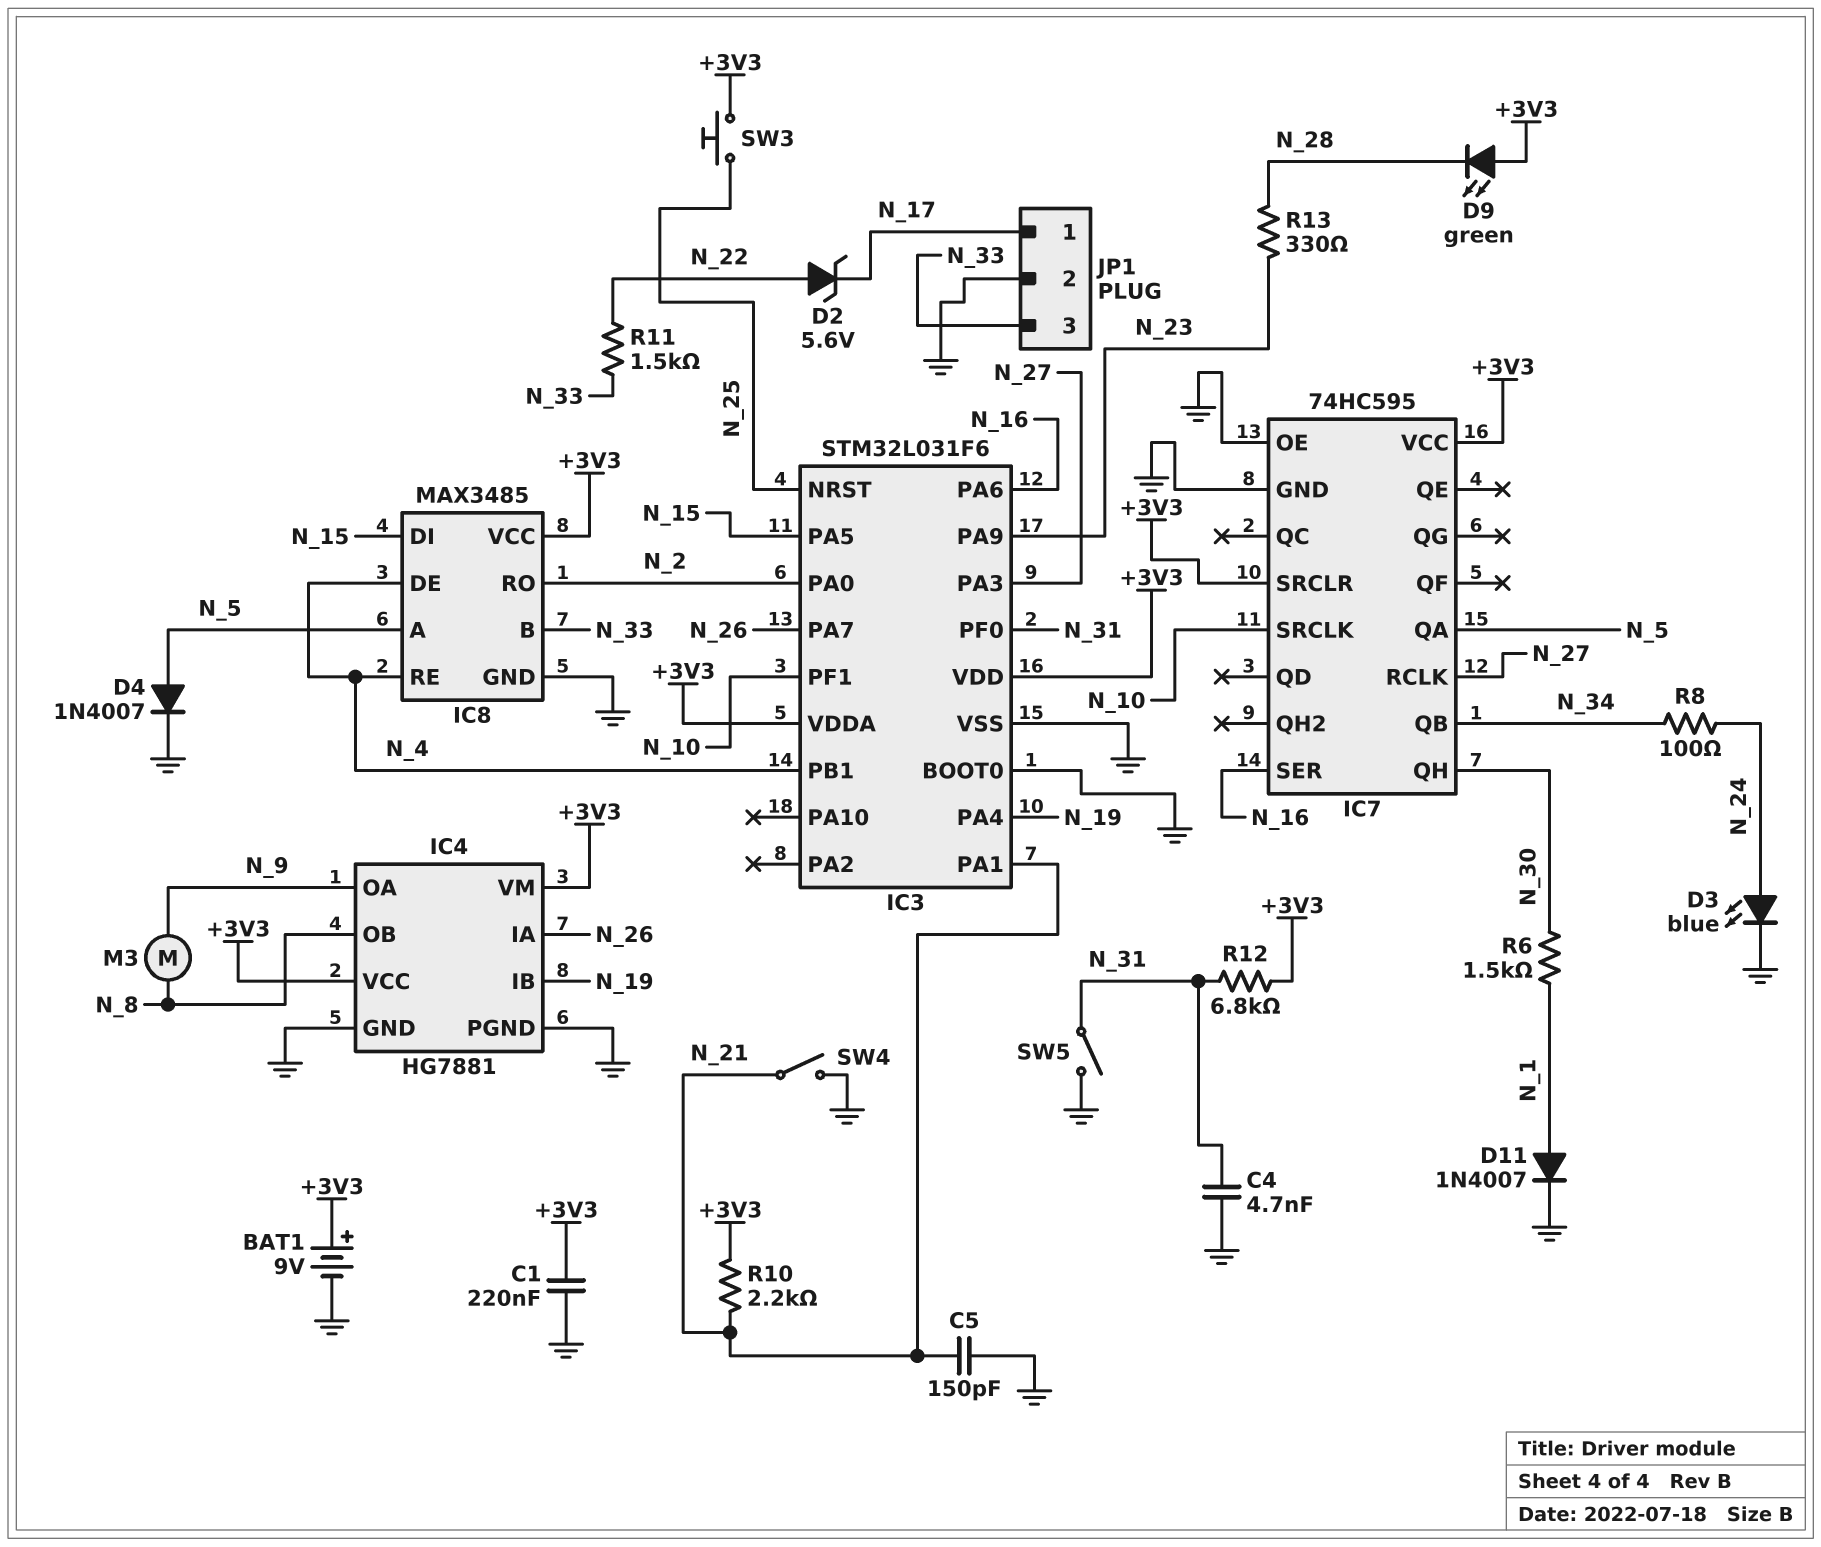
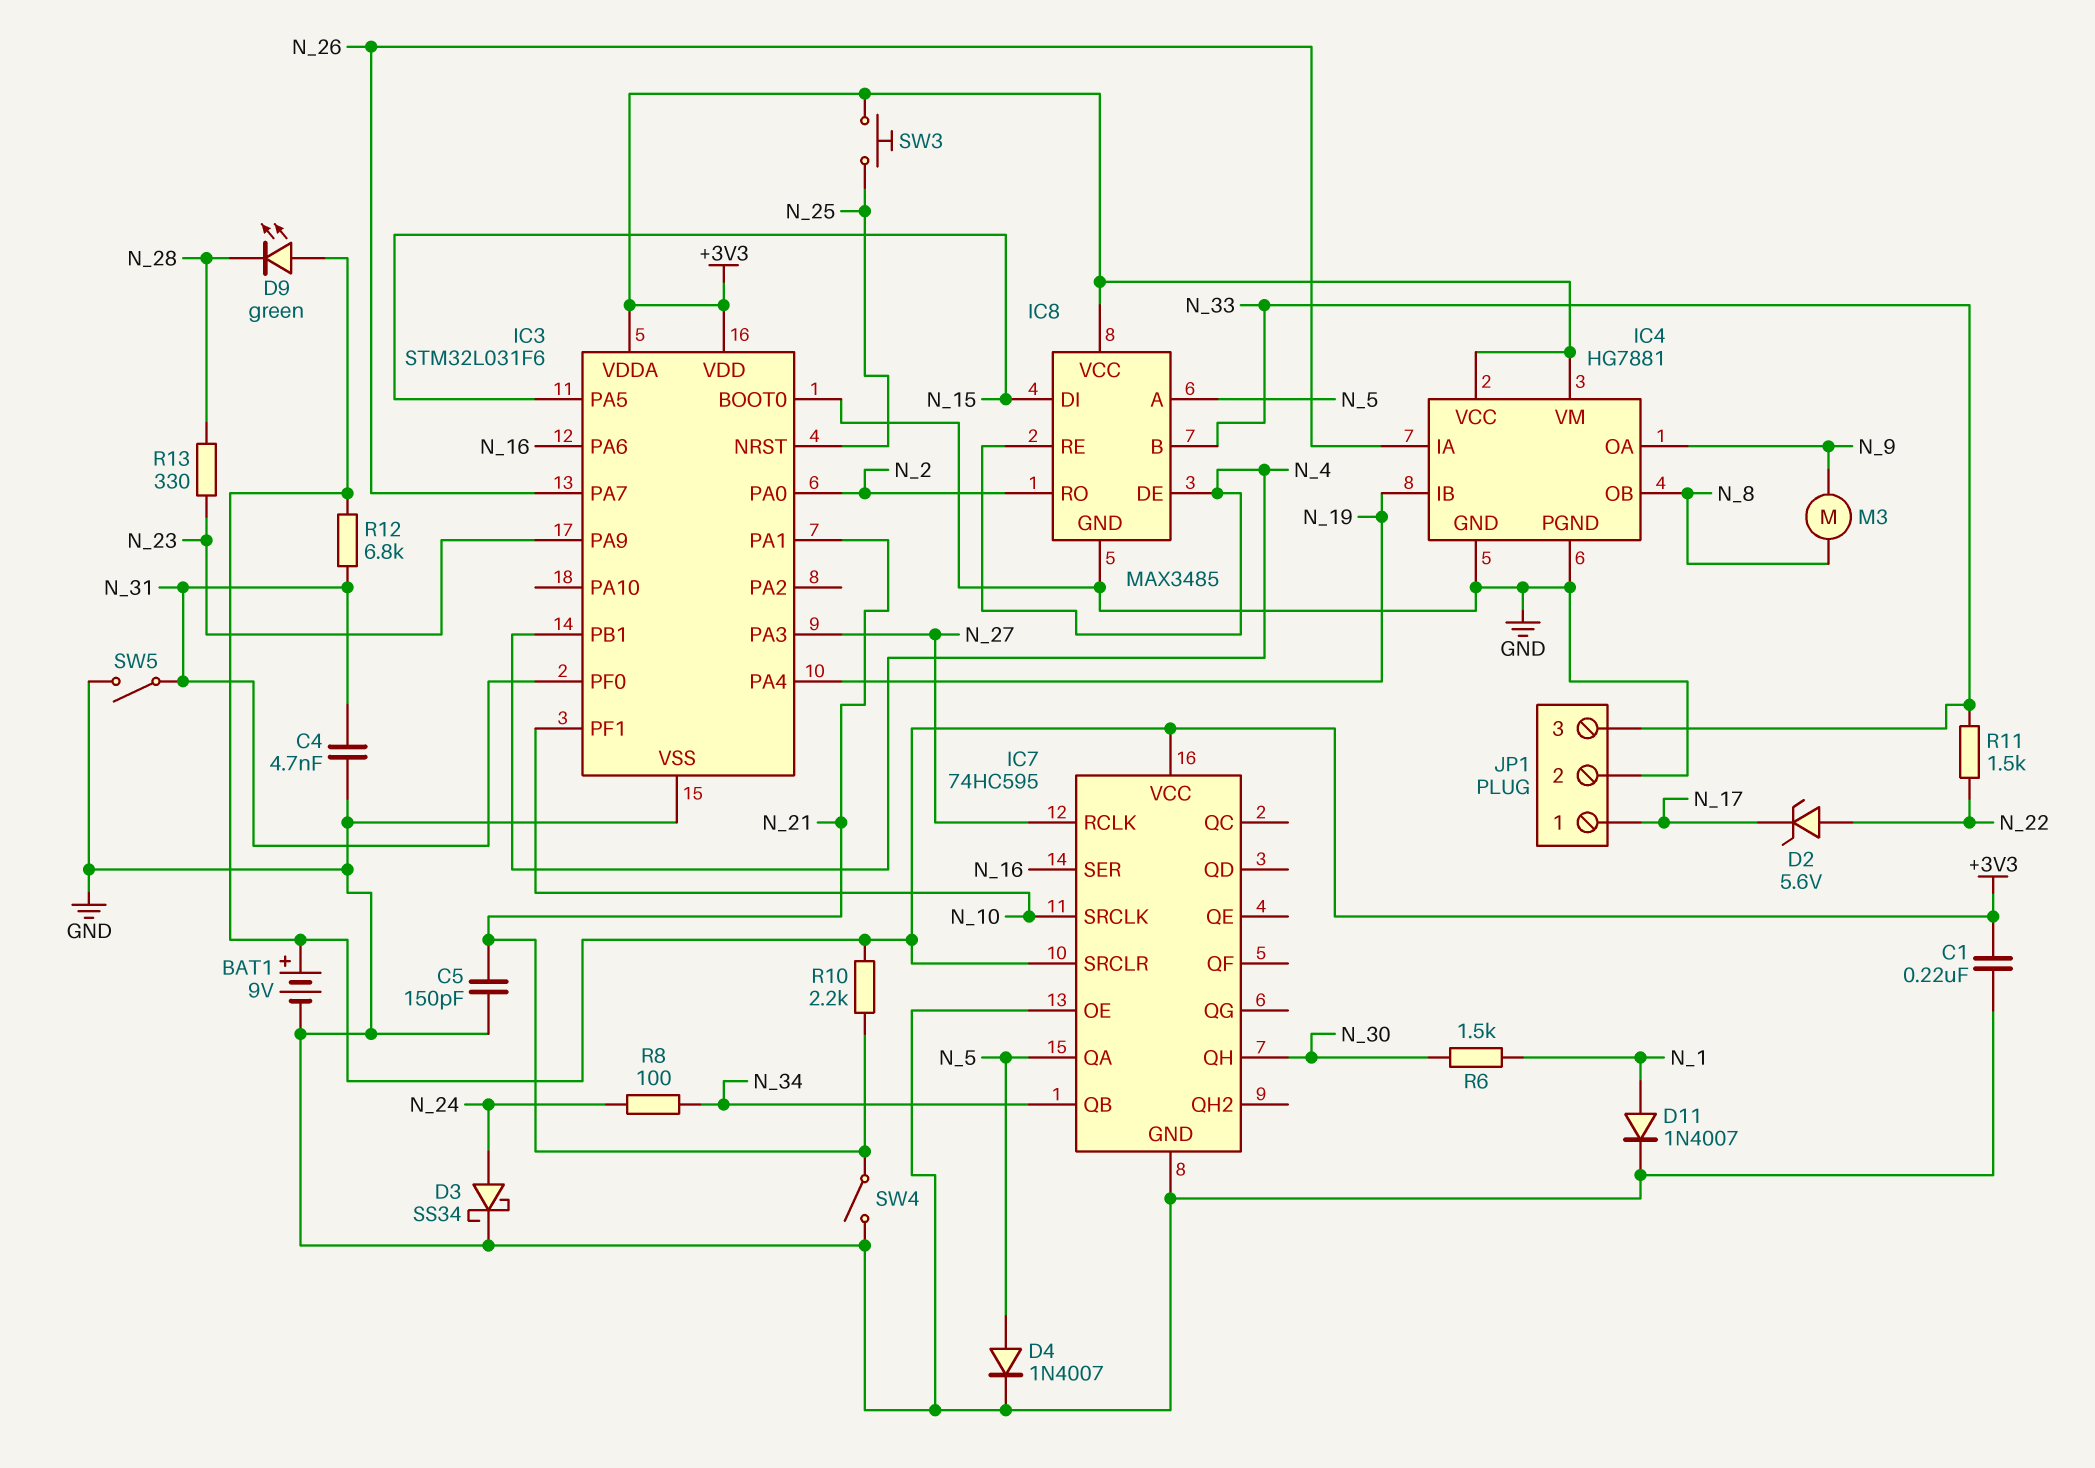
D3: LED blue (A N_24, K GND) -> schottky SS34 (A N_24, K GND)

